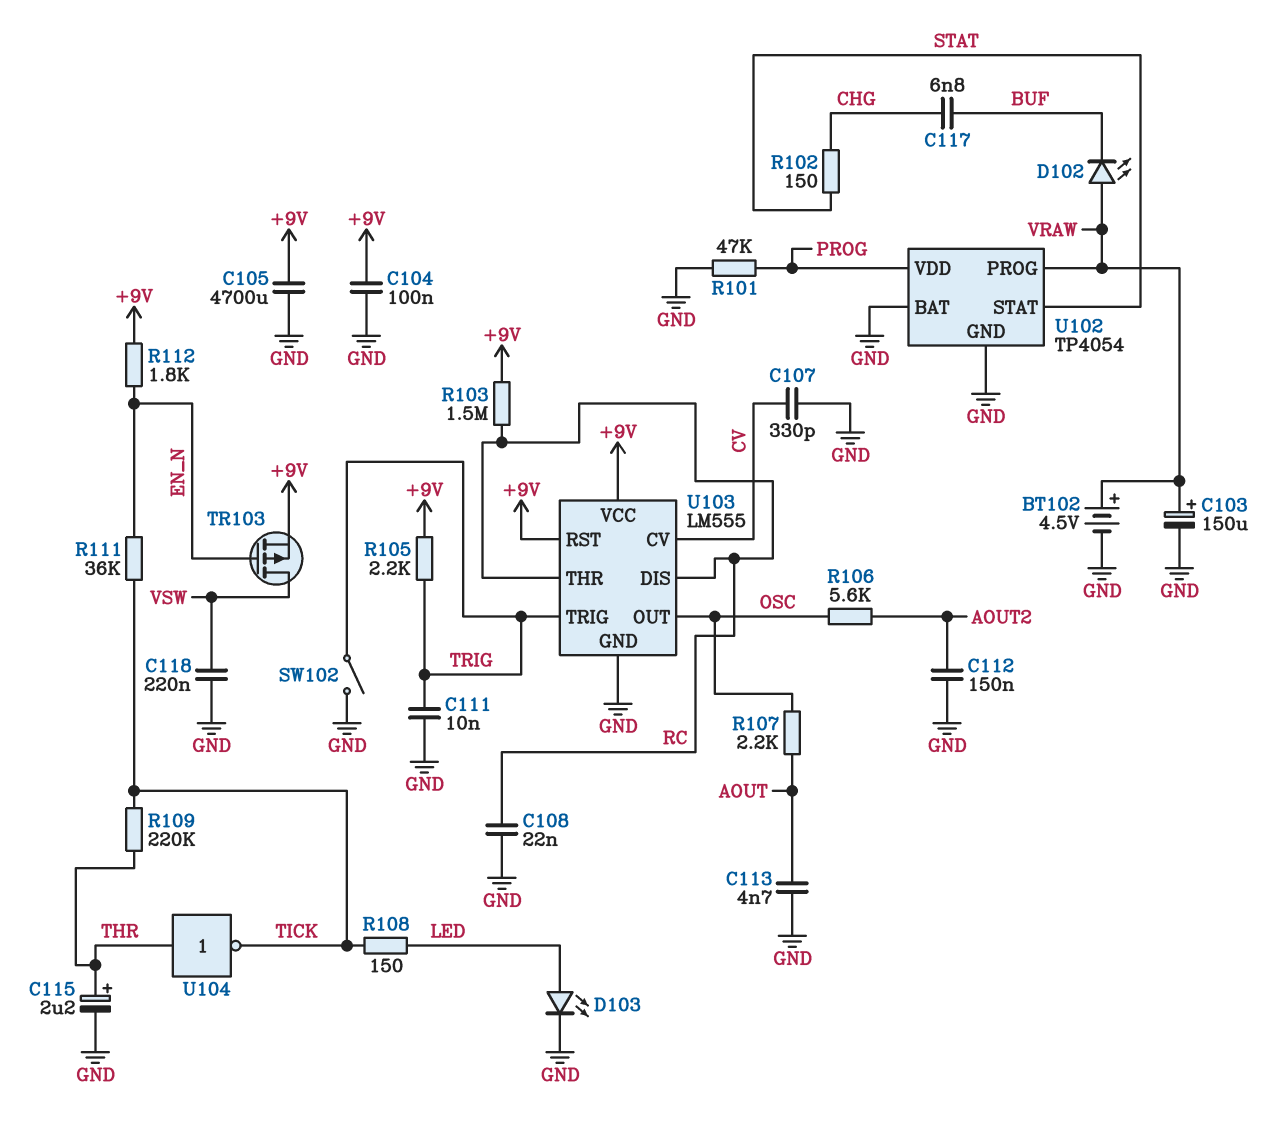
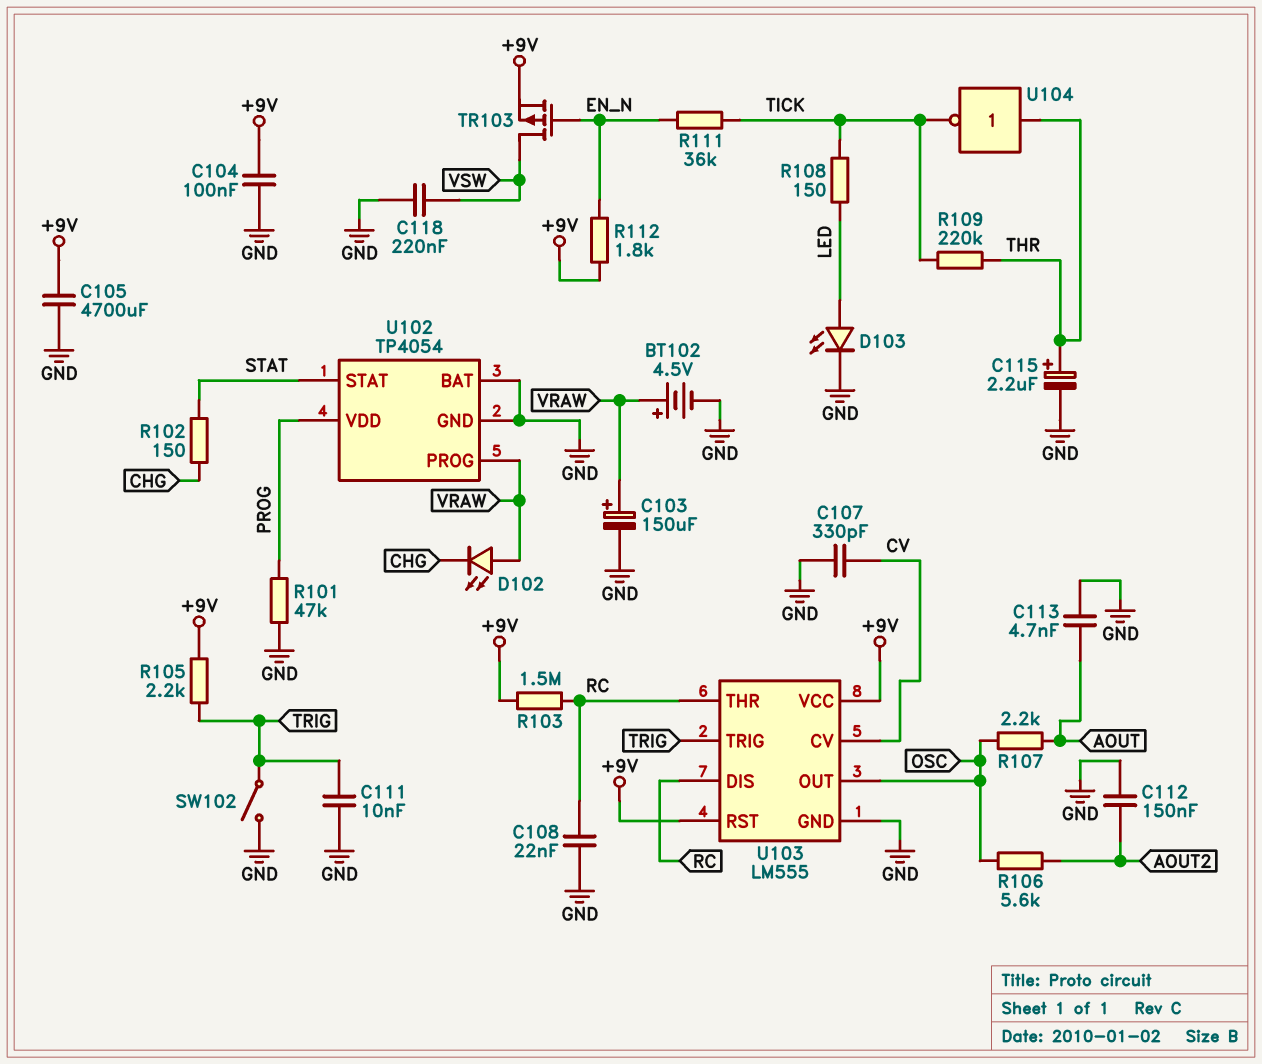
C117: 6.8nF (BUF, CHG) -> none
D102: LED (A VRAW, K BUF) -> LED (A VRAW, K CHG)

